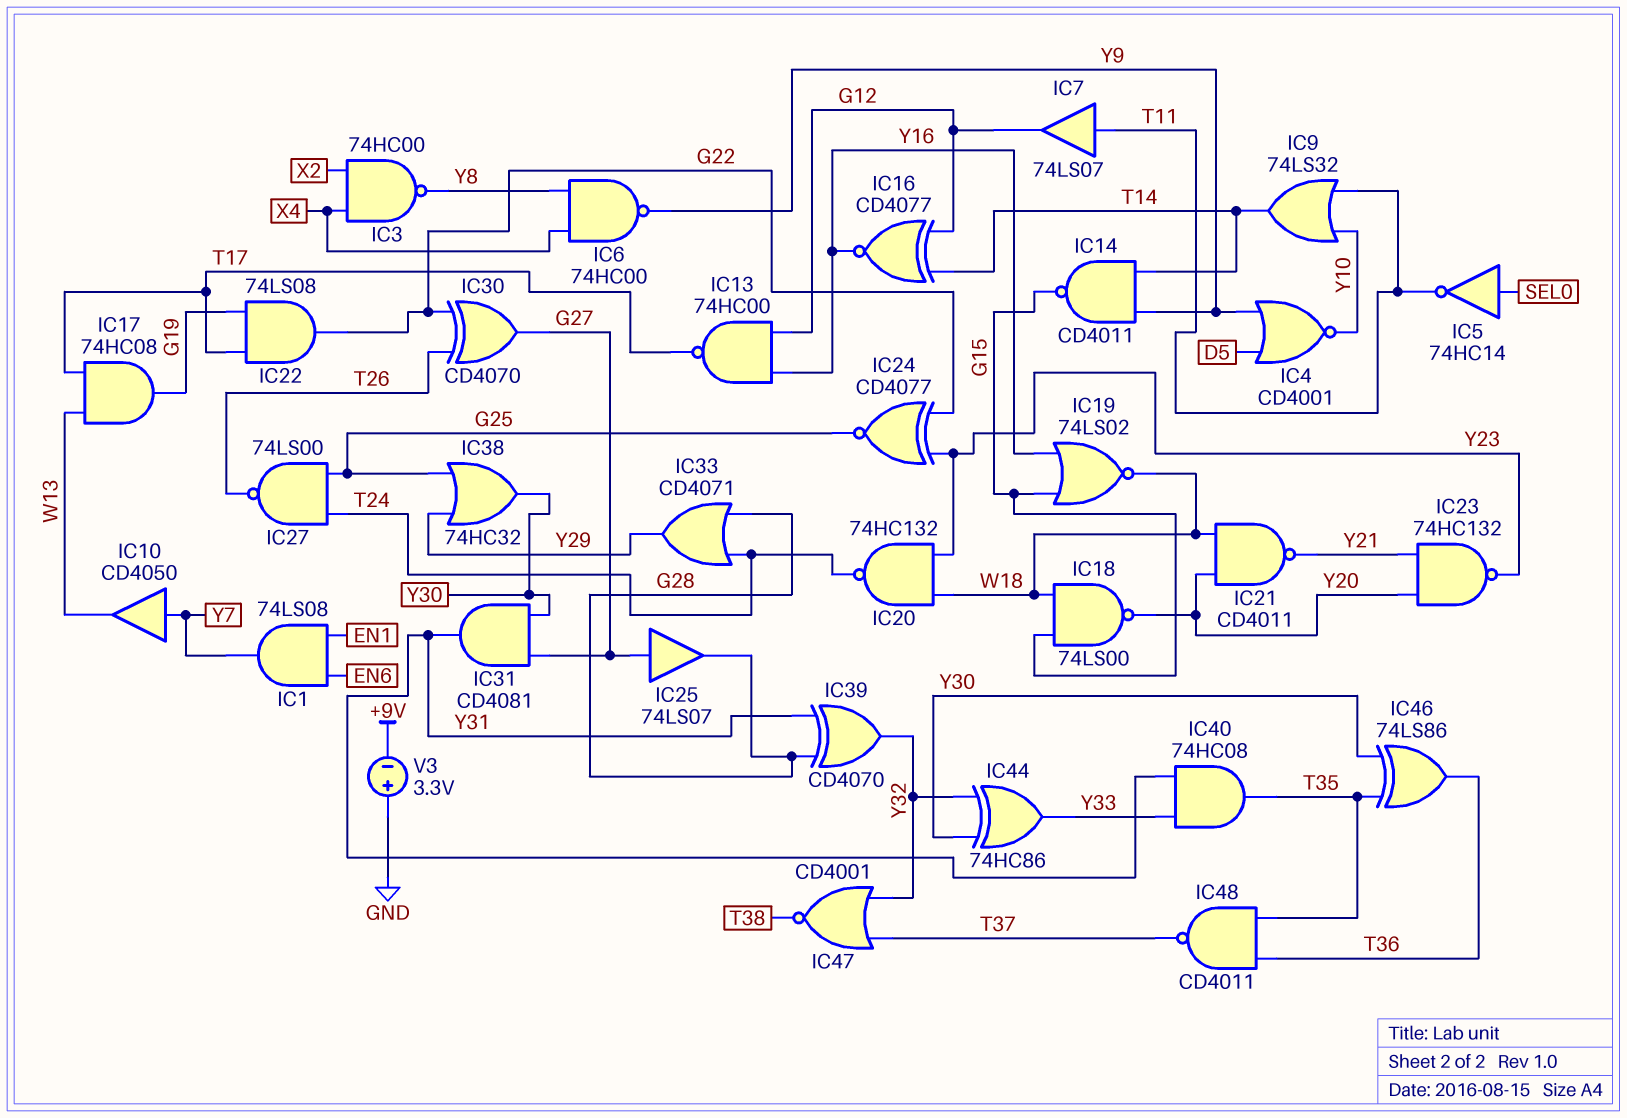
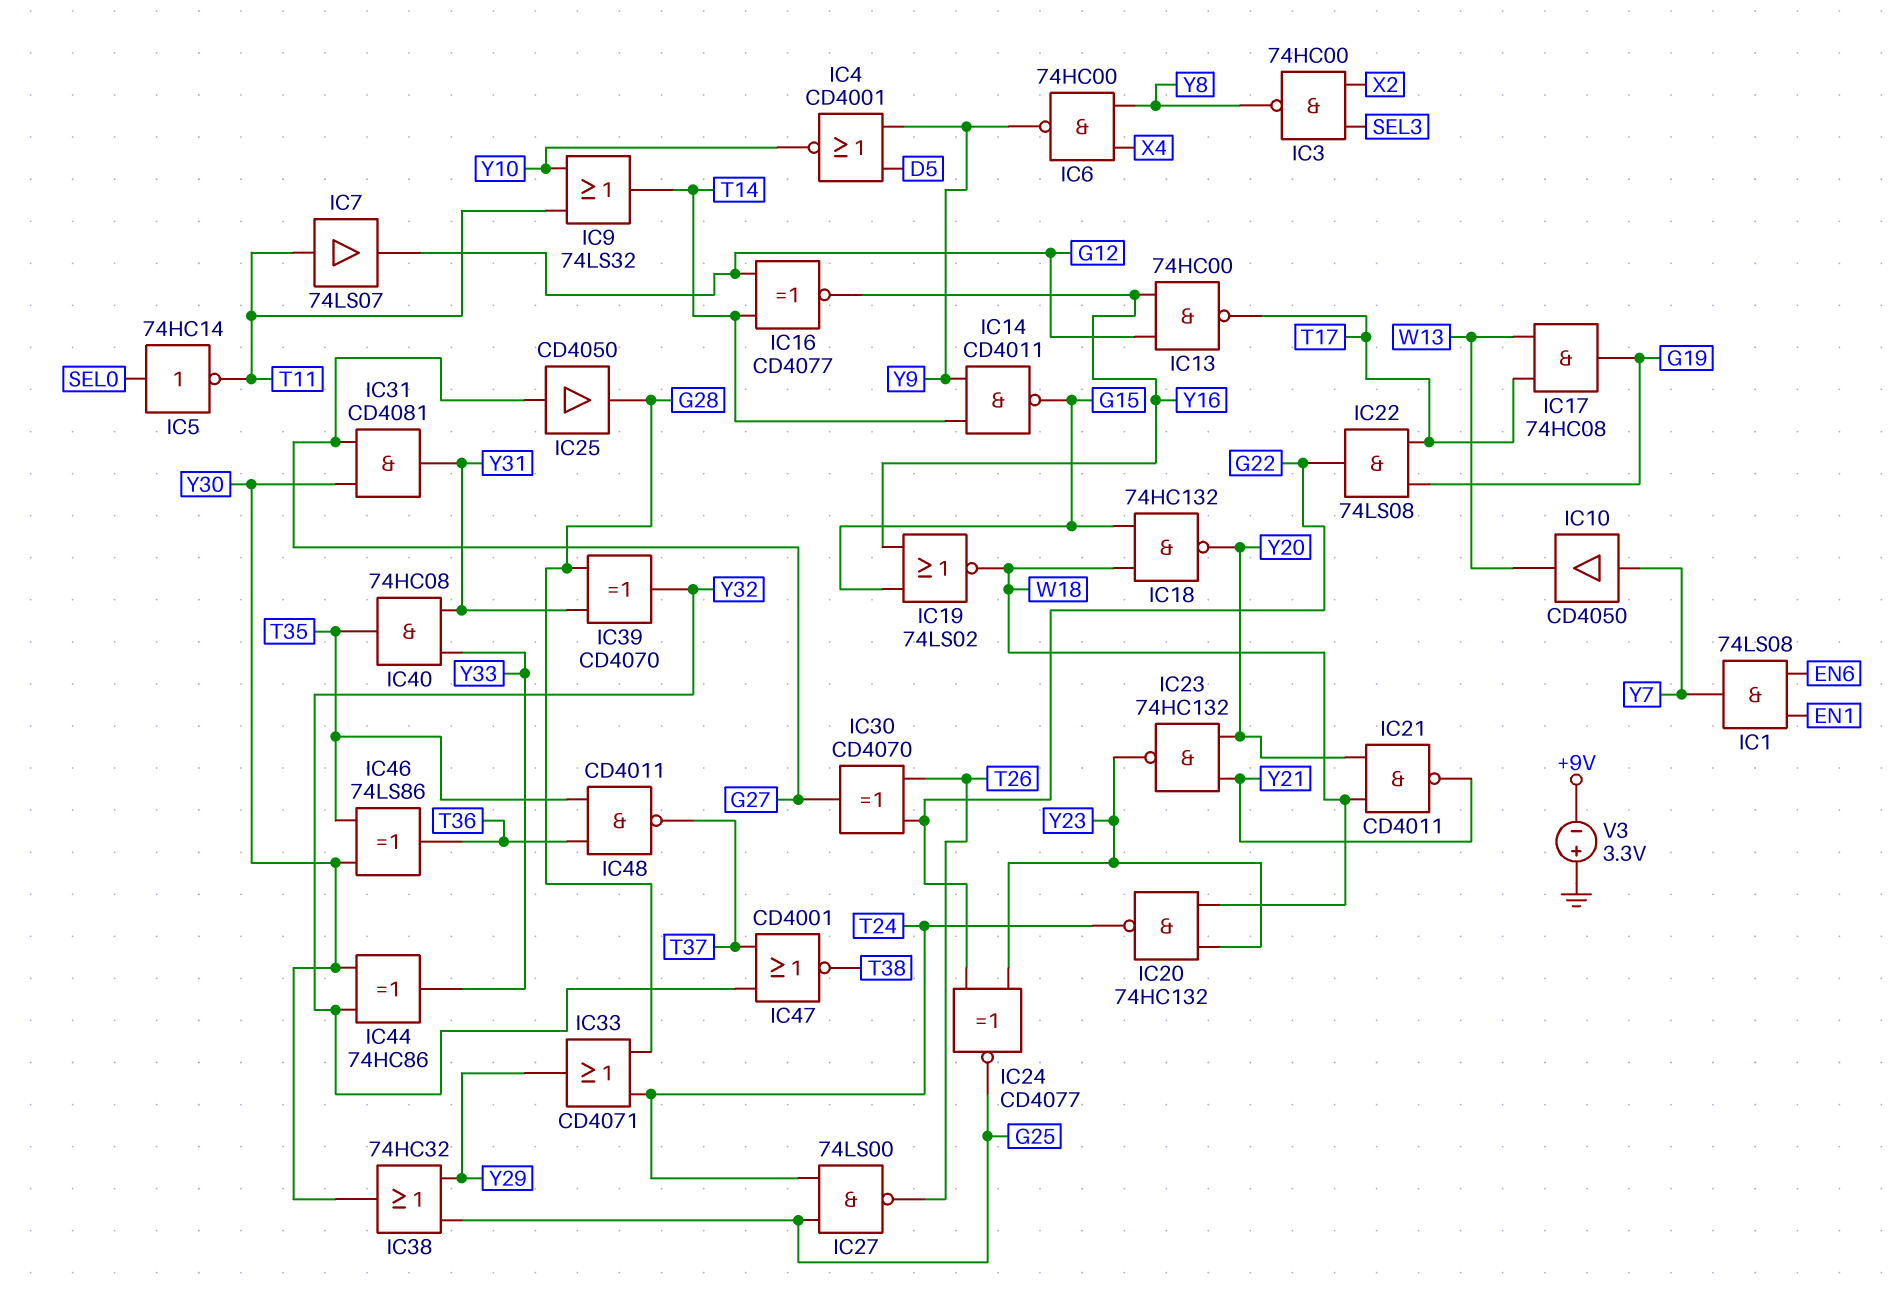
IC3: NAND 74HC00 (in X2, in X4, out Y8) -> NAND 74HC00 (in SEL3, in X2, out Y8)
IC18: NAND 74LS00 (in G15, in W18, out Y20) -> NAND 74HC132 (in G15, in W18, out Y20)
IC25: buffer 74LS07 (in G27, out G28) -> buffer CD4050 (in G27, out G28)

